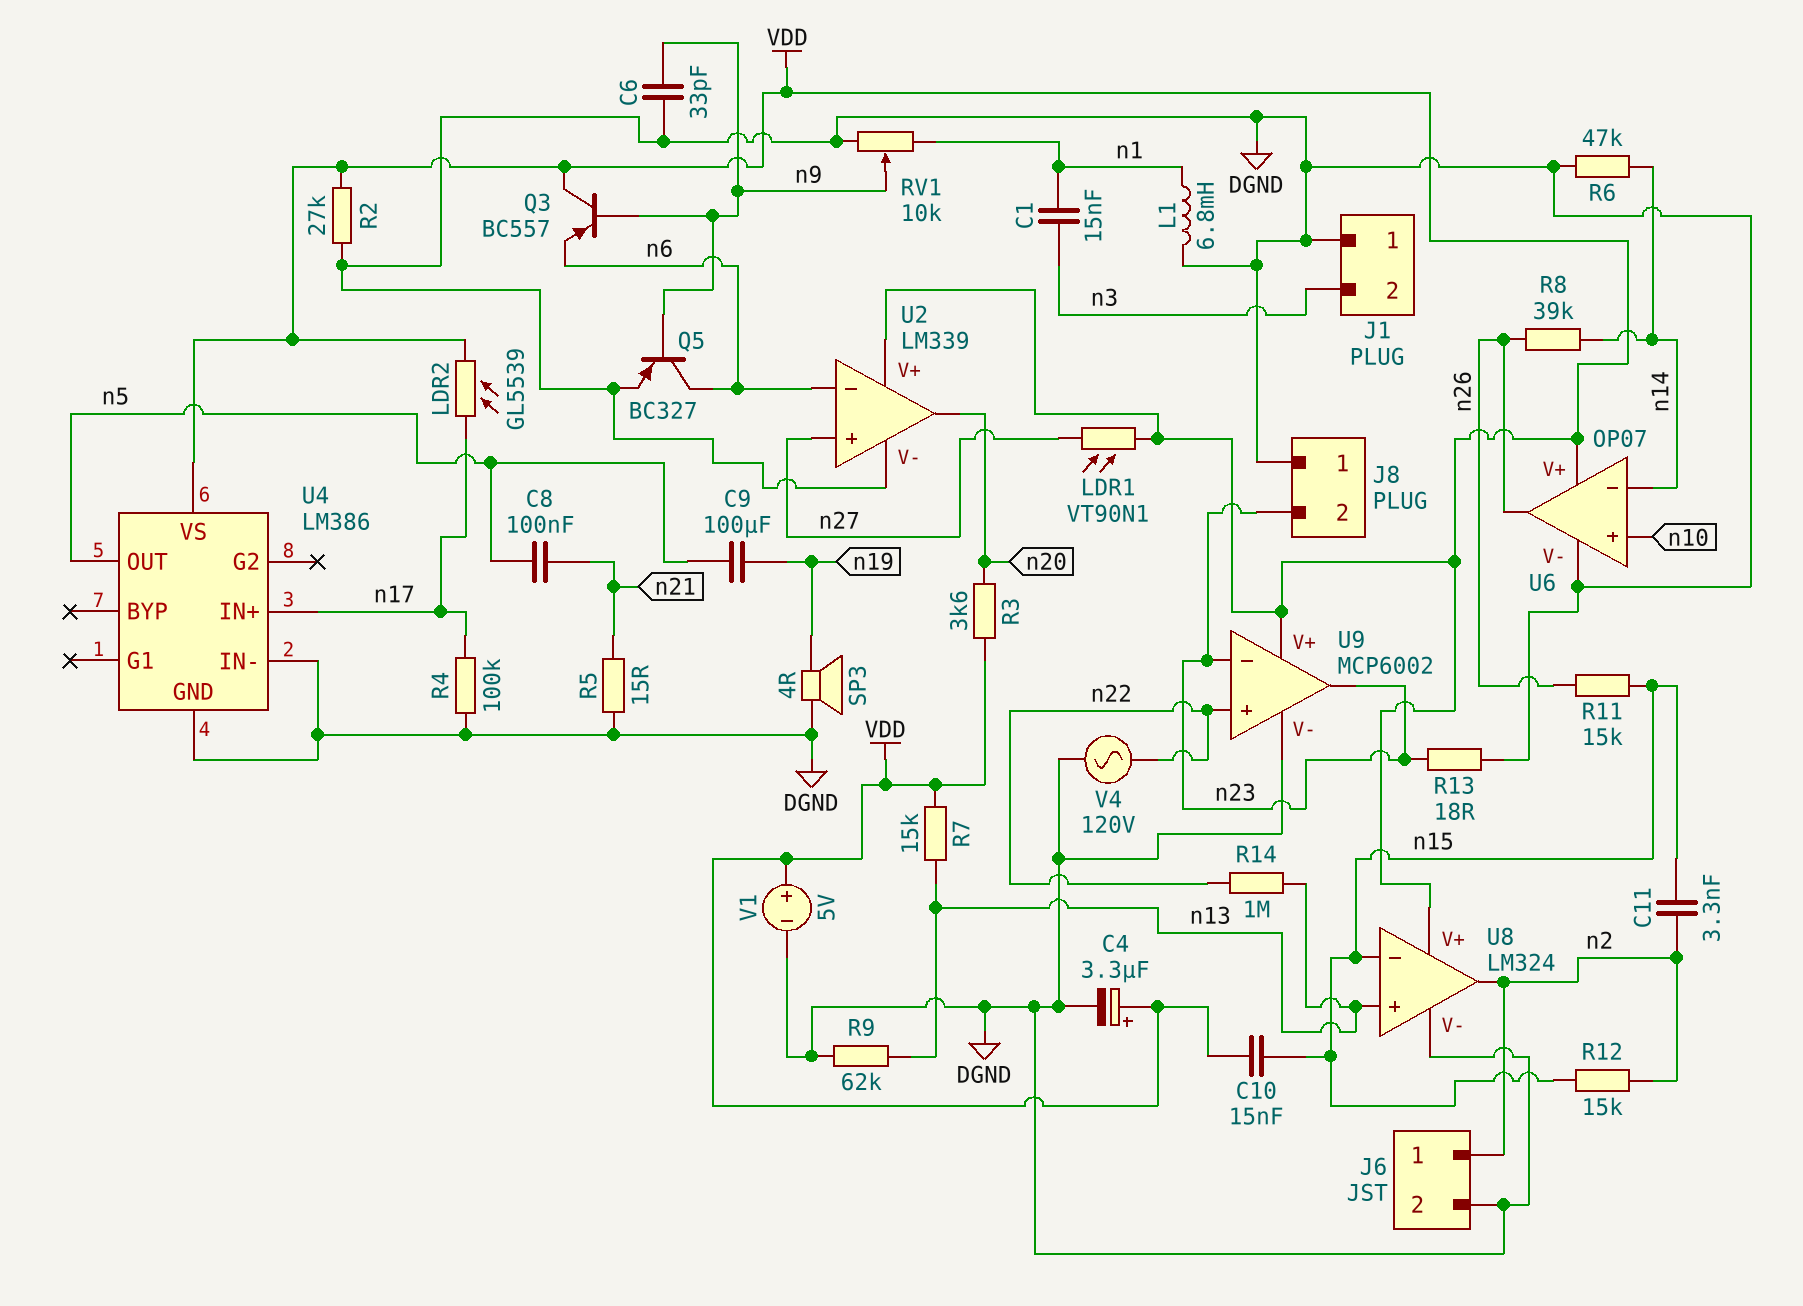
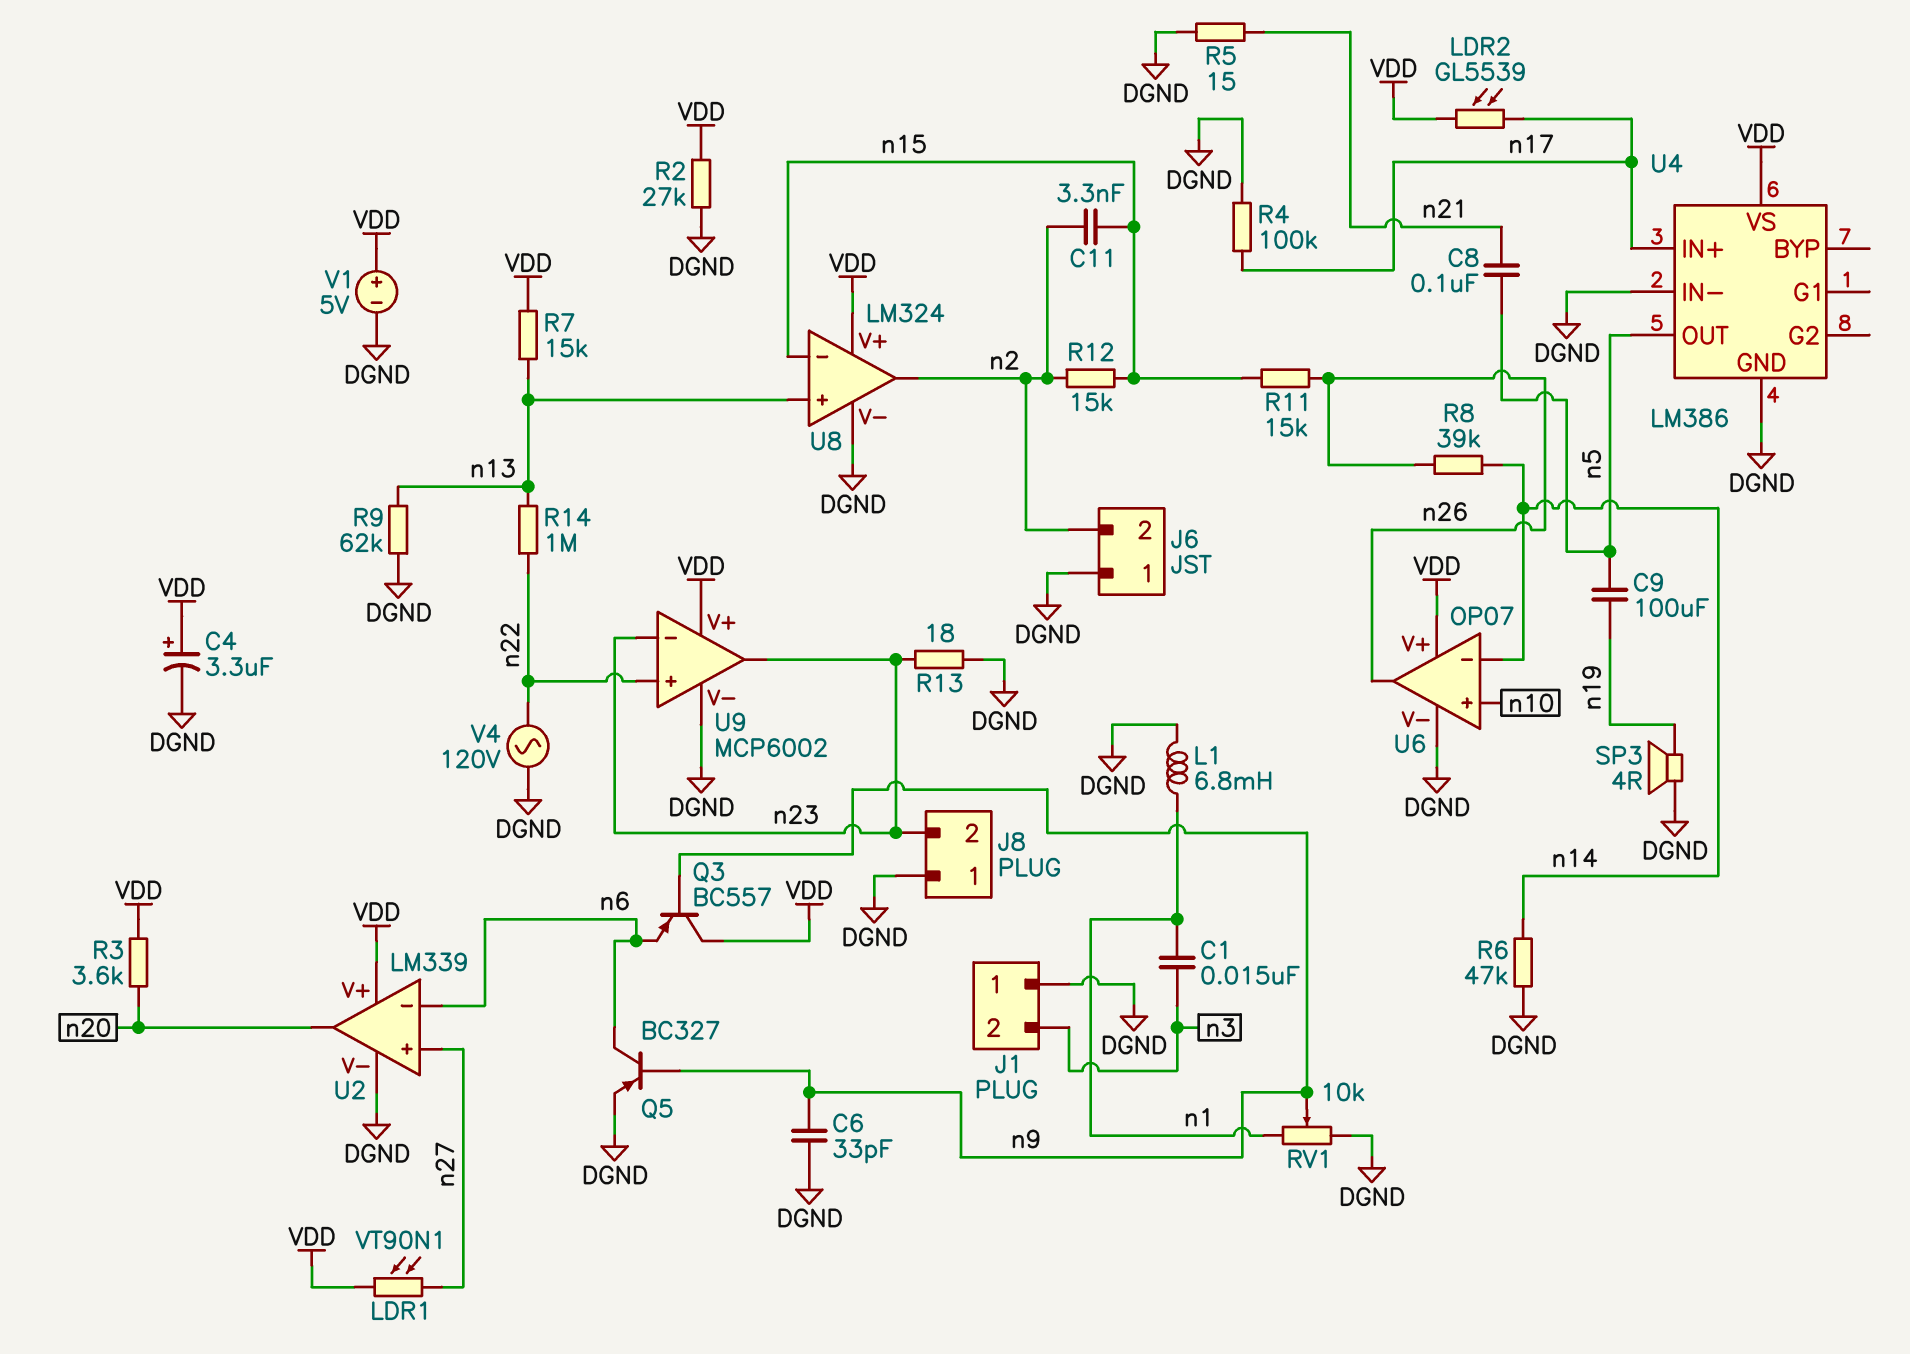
C10: 15nF (VDD, n15) -> none
J6 pin 1: n2 -> DGND
J6 pin 2: DGND -> n2

